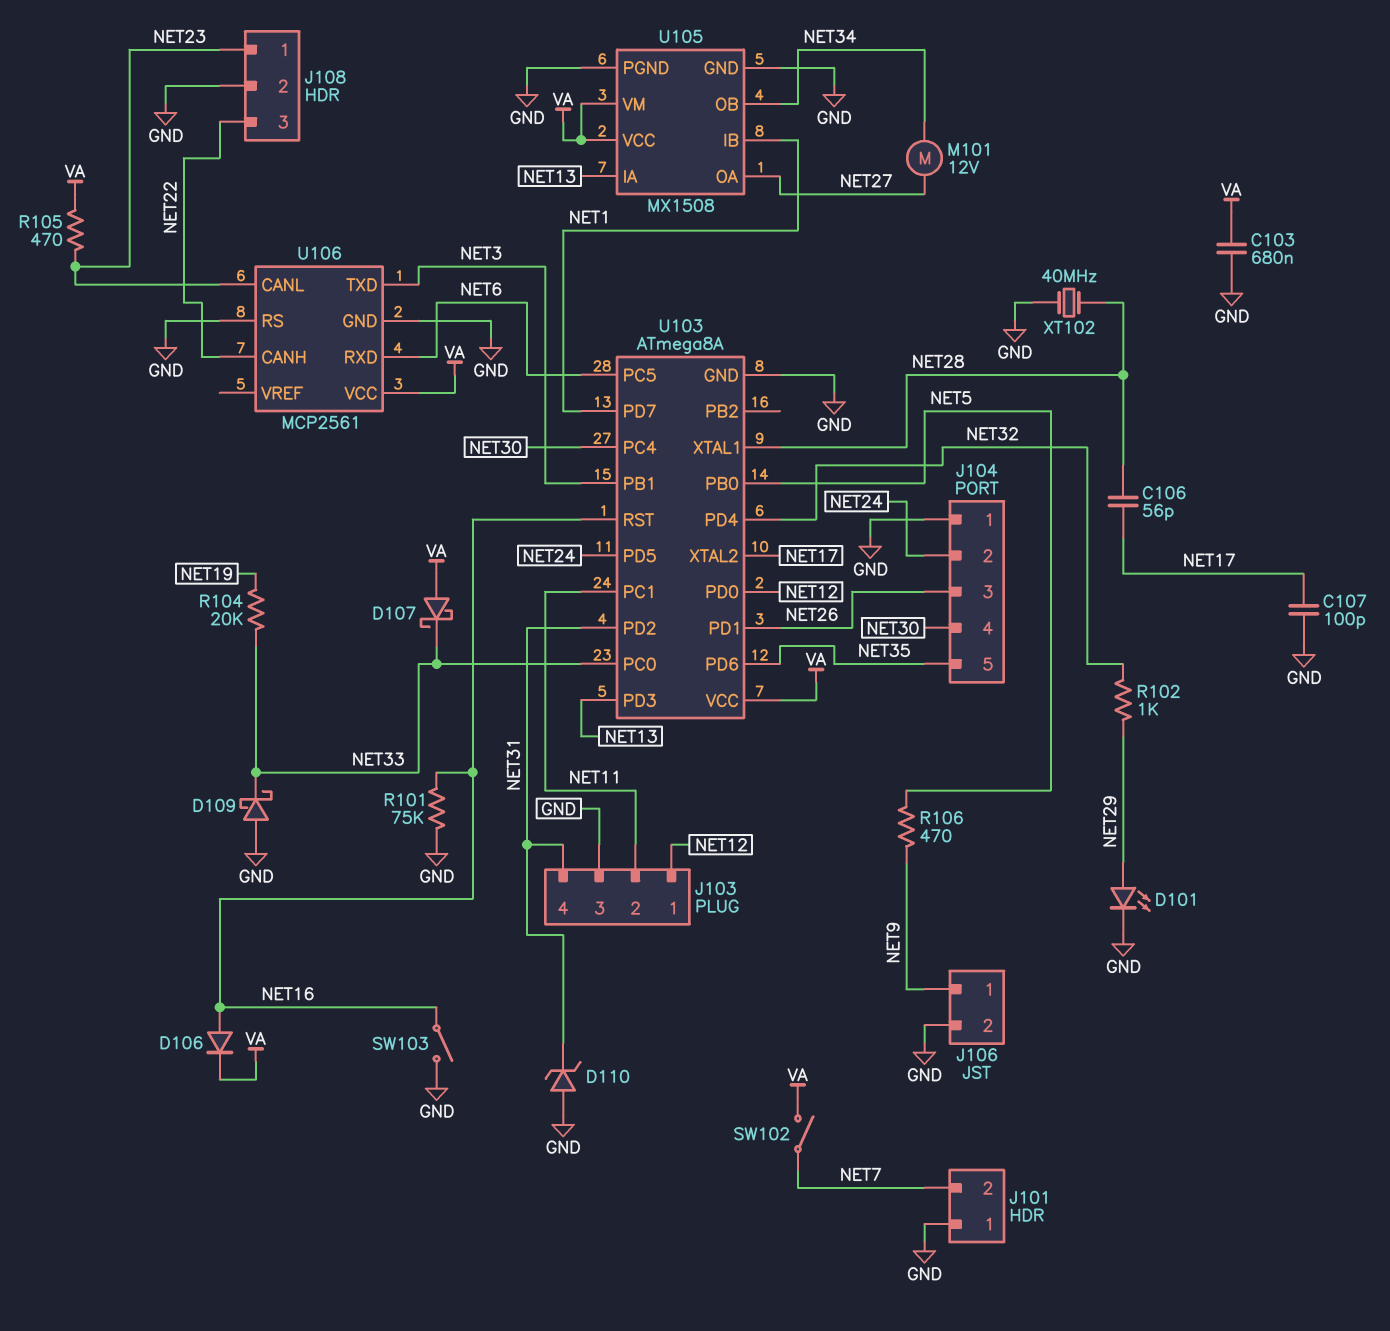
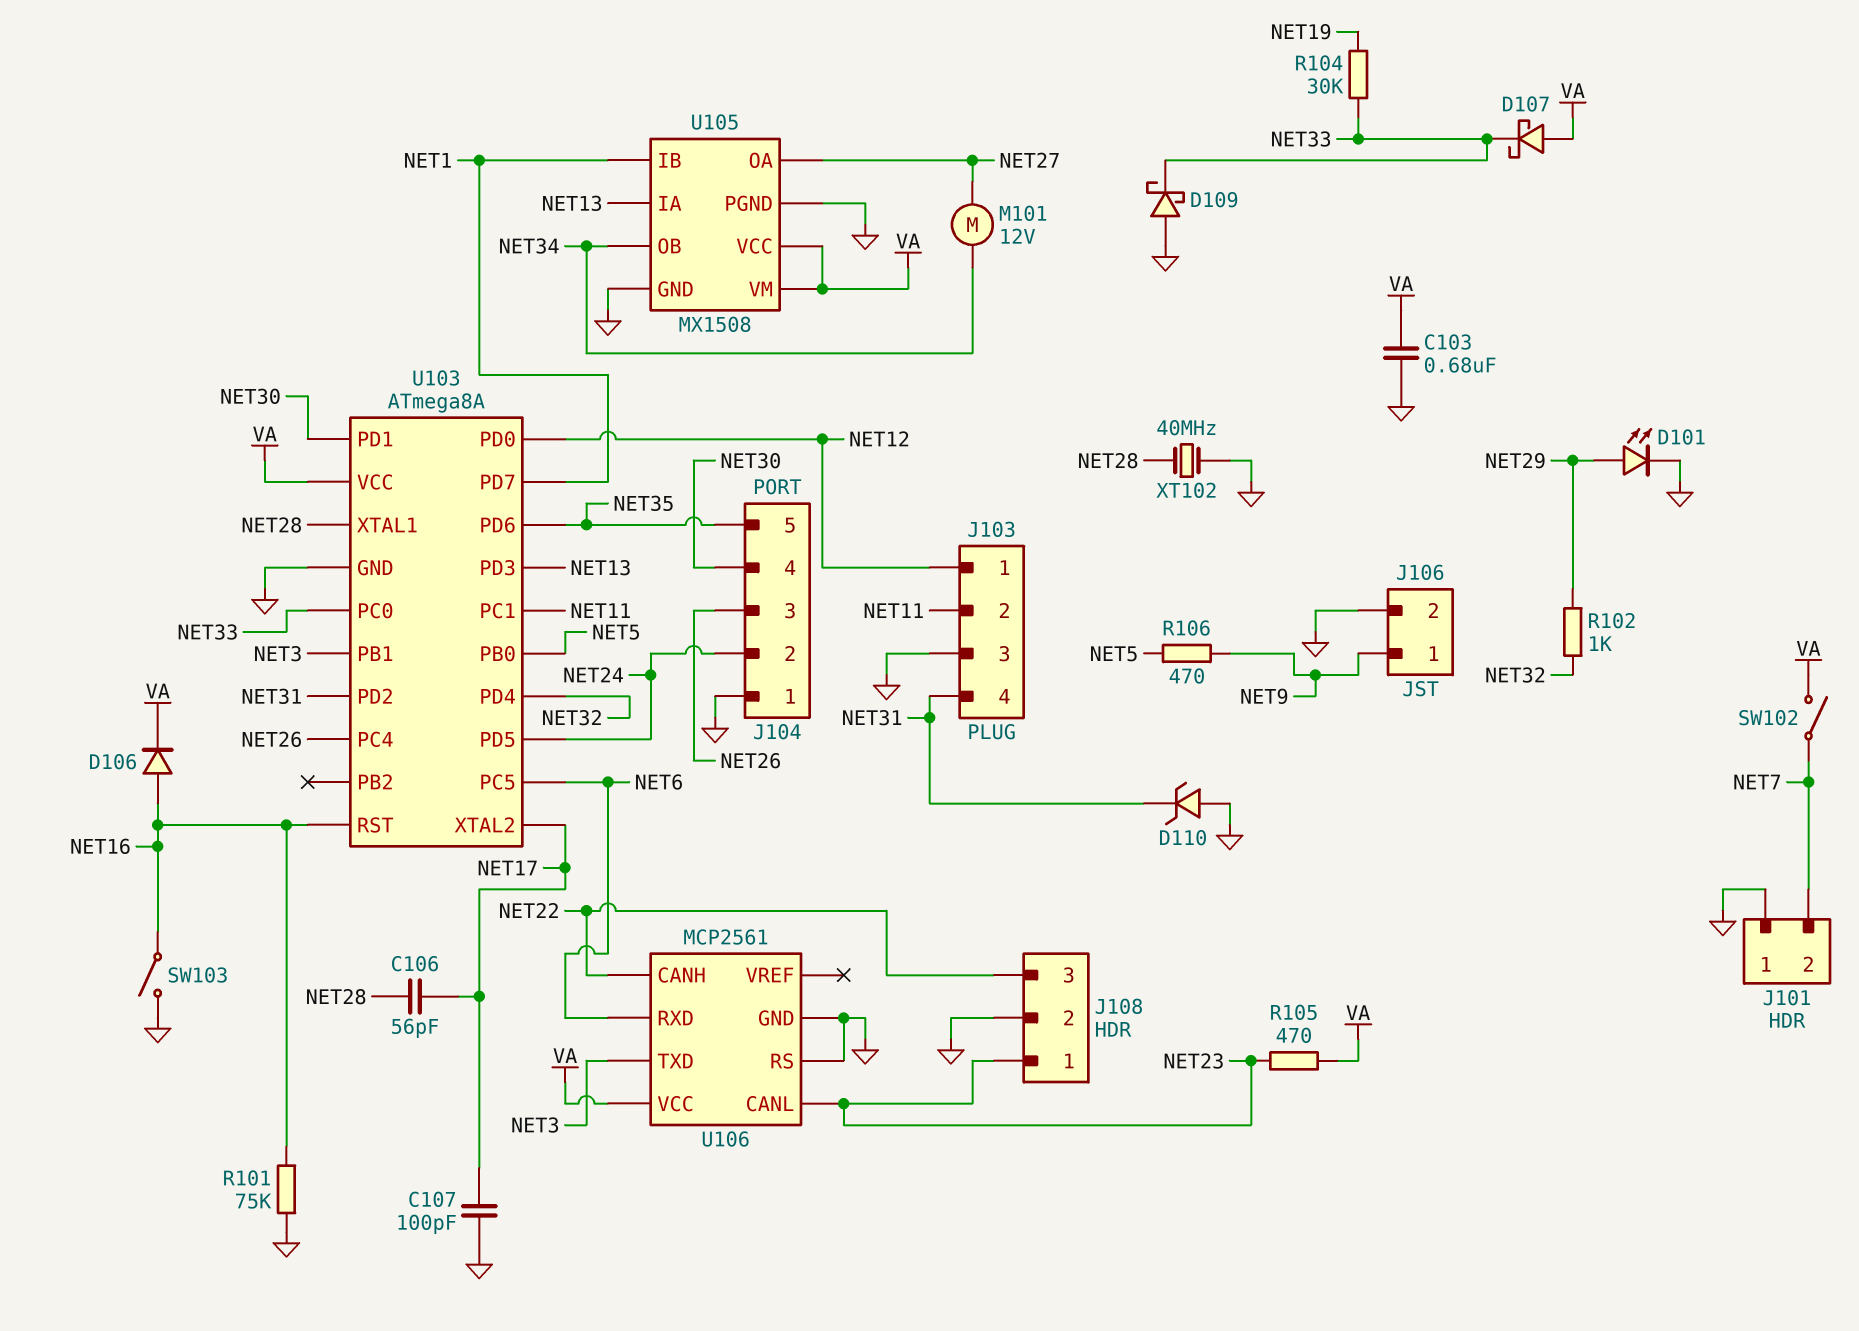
R104: 20k (NET19, NET33) -> 30k (NET19, NET33)
U103 pin PC4: NET30 -> NET26
U103 pin PD1: NET26 -> NET30

